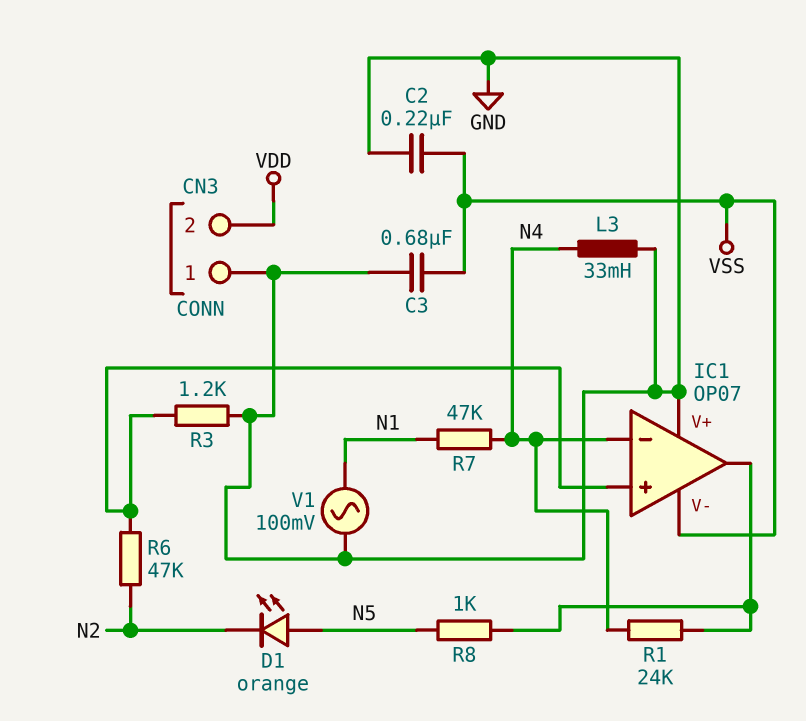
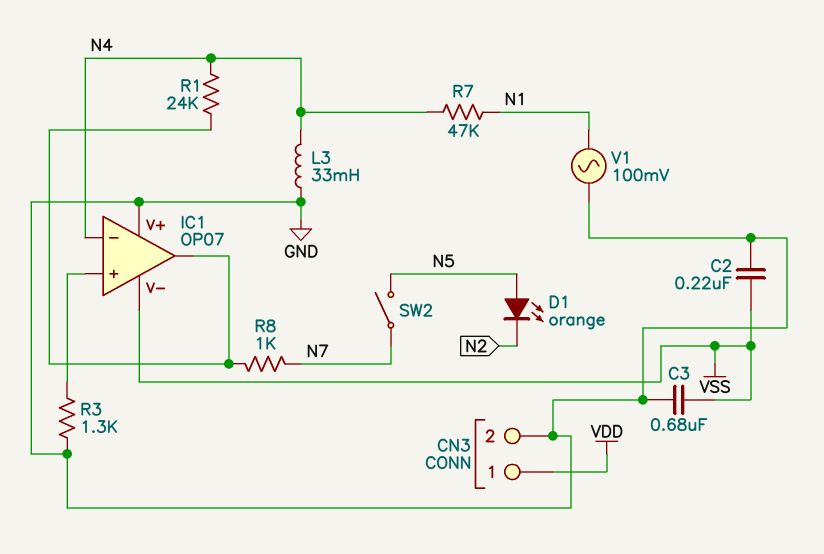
CN3 pin 1: GND -> VDD
CN3 pin 2: VDD -> GND
R3: 1.2k (GND, IC1/in+) -> 1.3k (GND, IC1/in+)
R6: 47k (IC1/in+, N2) -> none
R8: 1k (IC1/out, N5) -> 1k (IC1/out, N7)
SW2: none -> switch (N5, N7)

